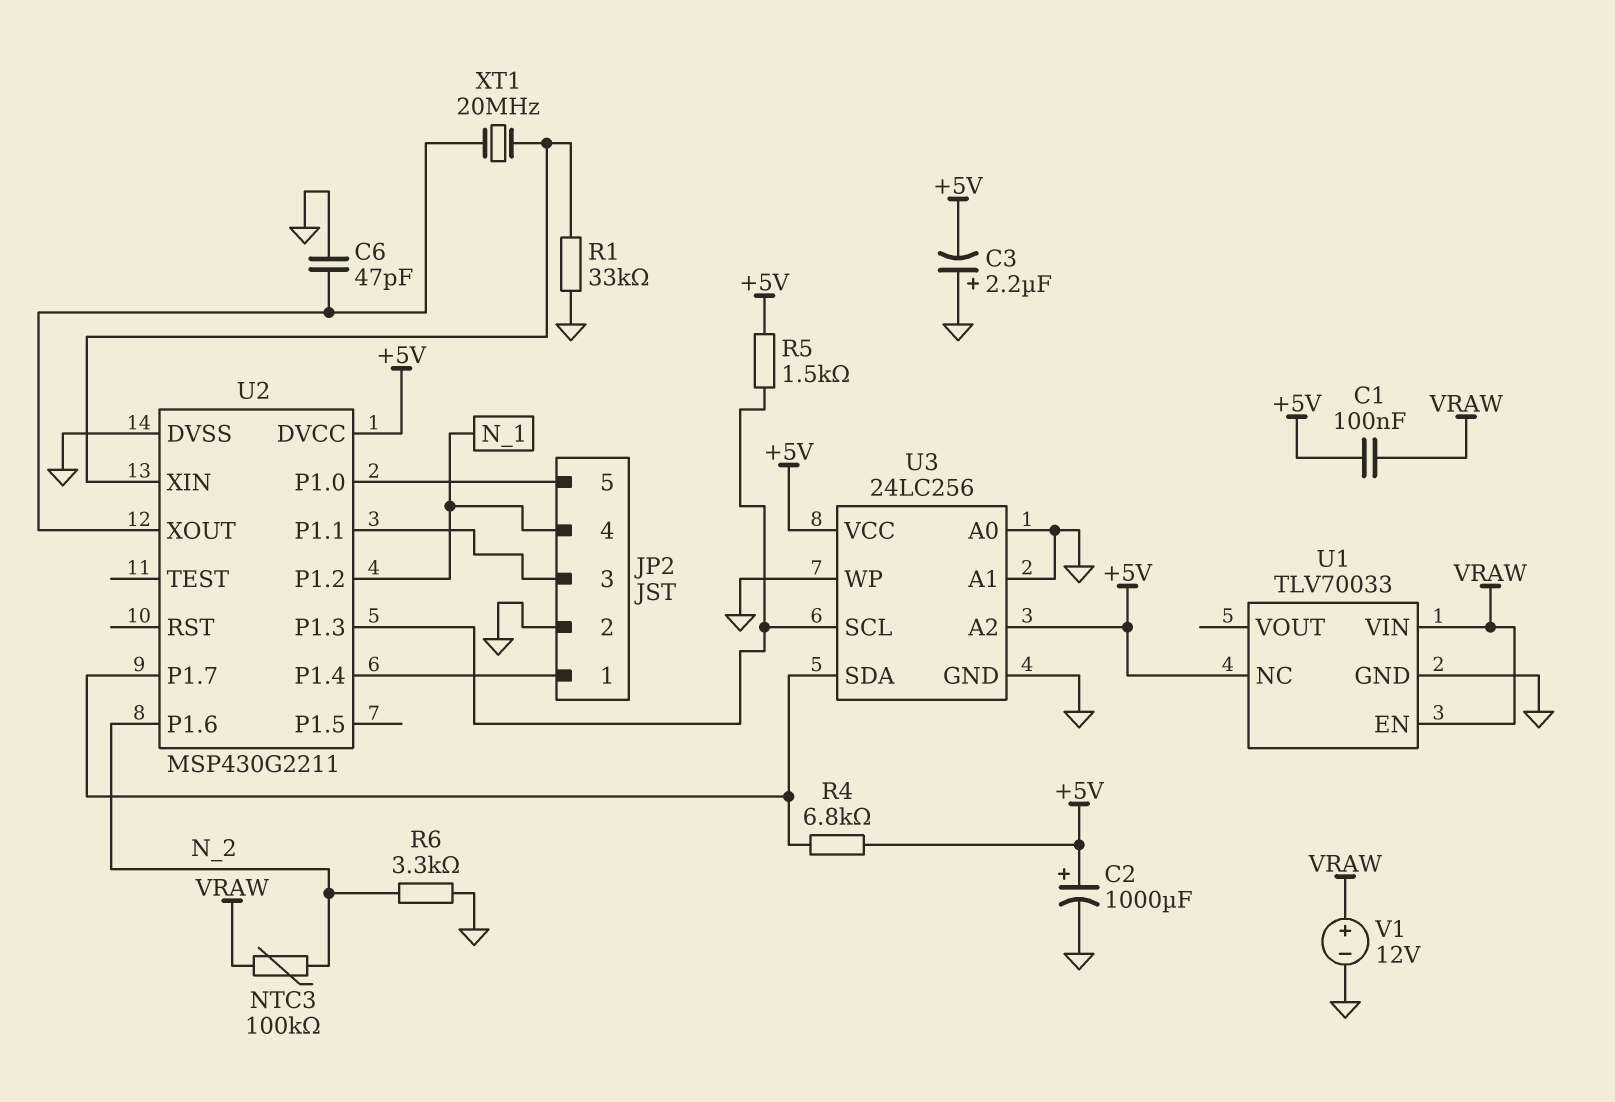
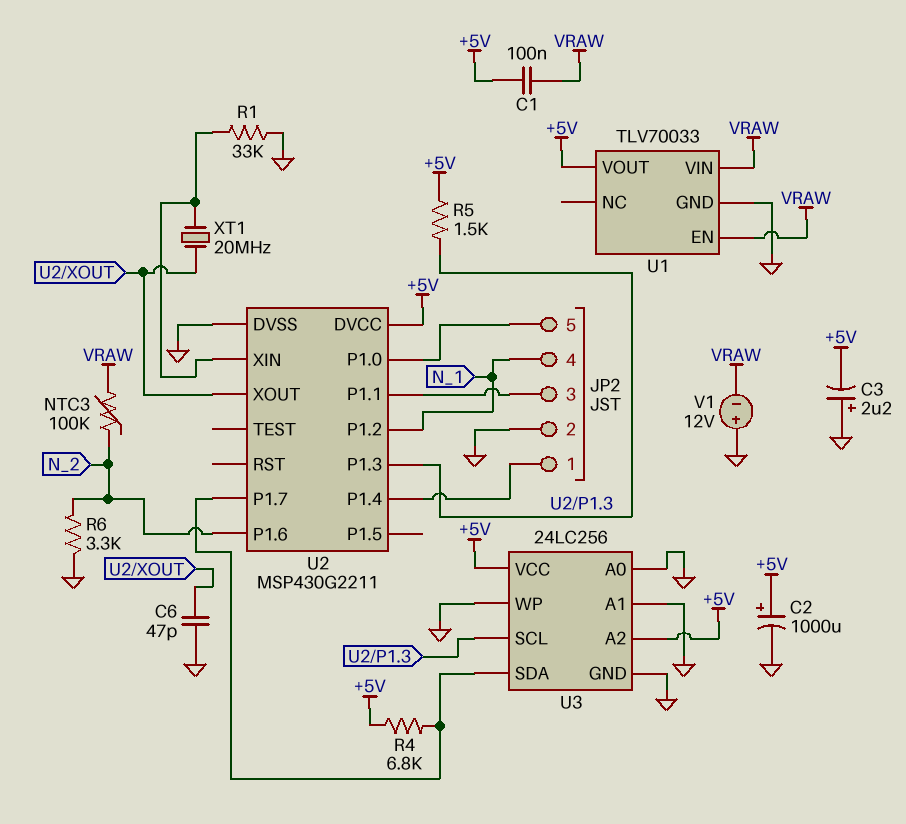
U1 pin NC: +5V -> none
U1 pin VOUT: none -> +5V
V1: 12V (plus VRAW, minus GND) -> 12V (plus GND, minus VRAW)

